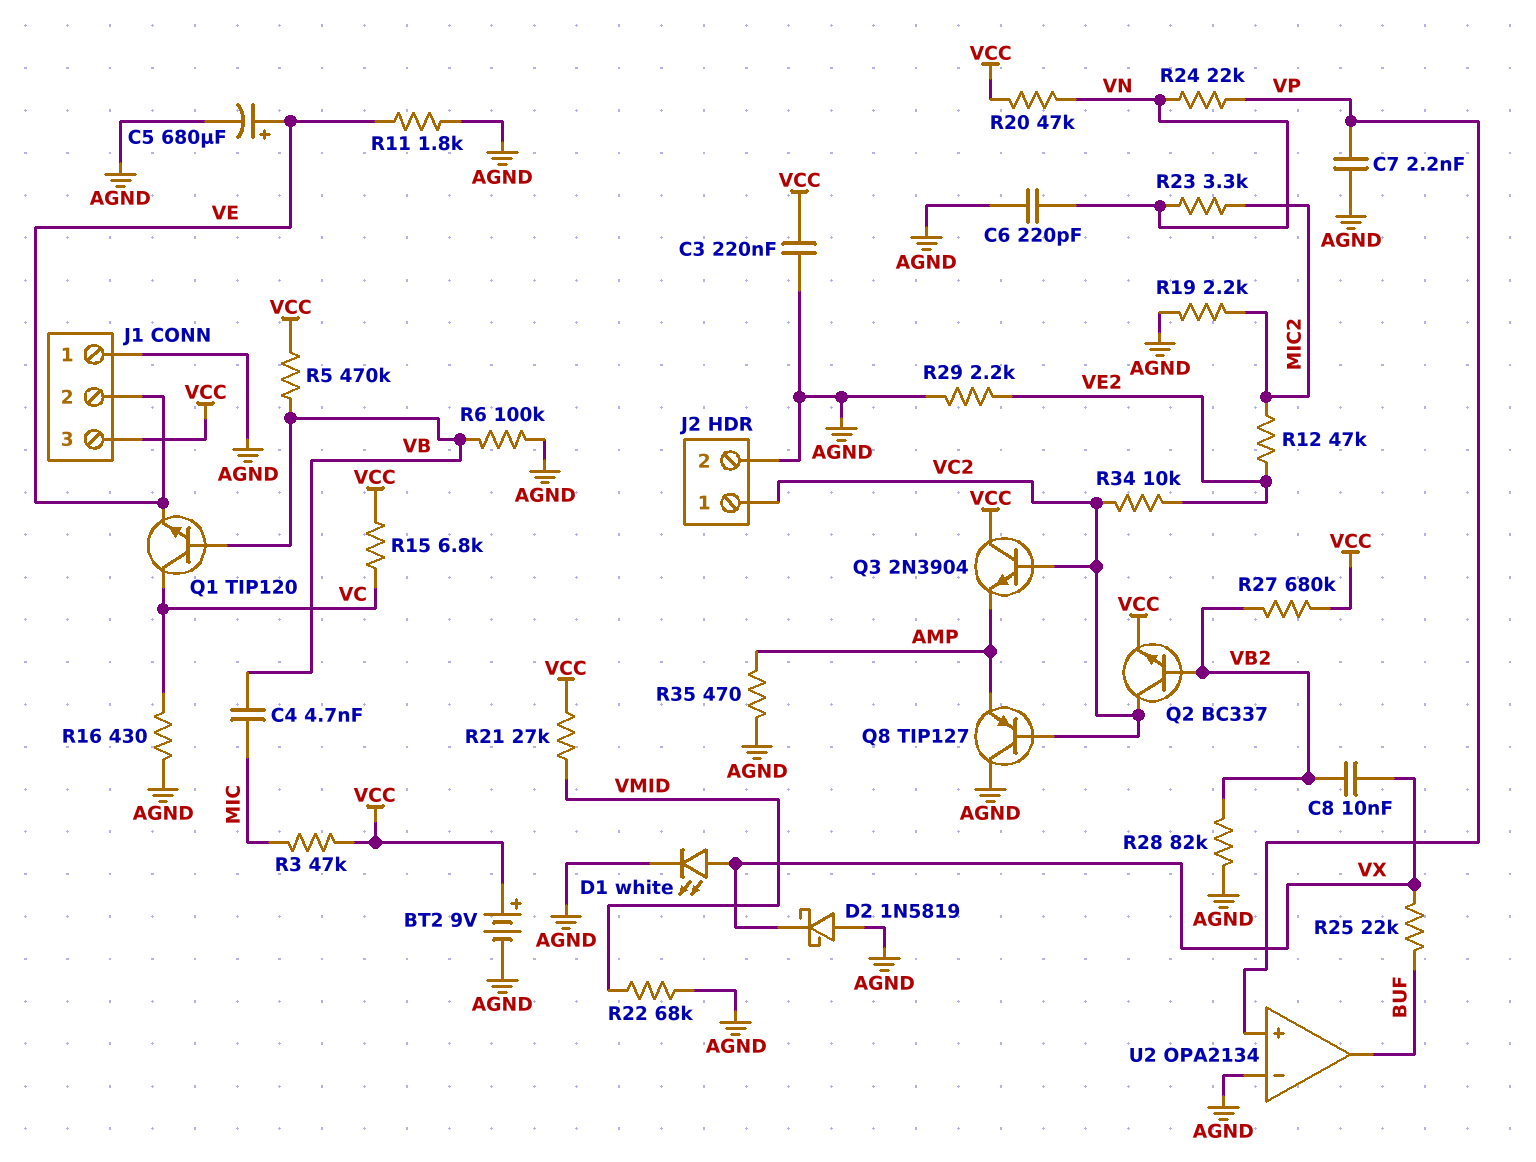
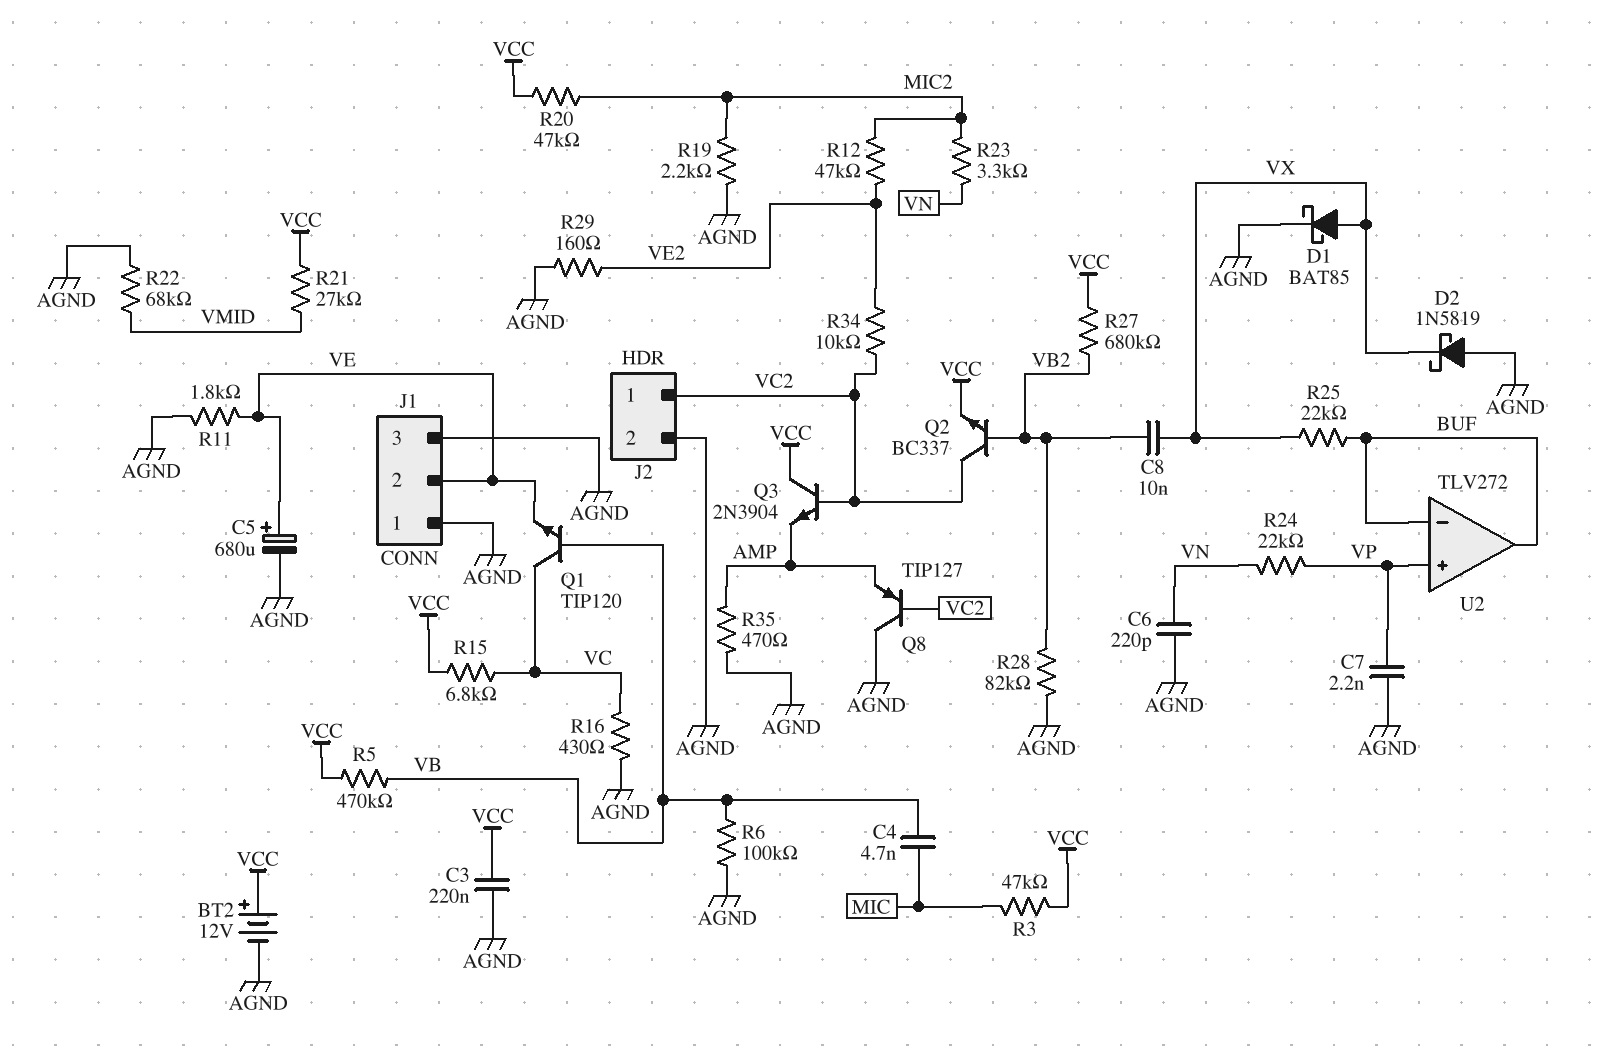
BT2: 9V (plus VCC, minus AGND) -> 12V (plus VCC, minus AGND)
D1: LED white (A VX, K AGND) -> schottky BAT85 (A VX, K AGND)
J1 pin 3: VCC -> AGND
R20: 47k (VCC, VN) -> 47k (MIC2, VCC)
R29: 2.2k (AGND, VE2) -> 160 (AGND, VE2)
U2: OPA2134 -> TLV272
U2 pin in-: AGND -> BUF

